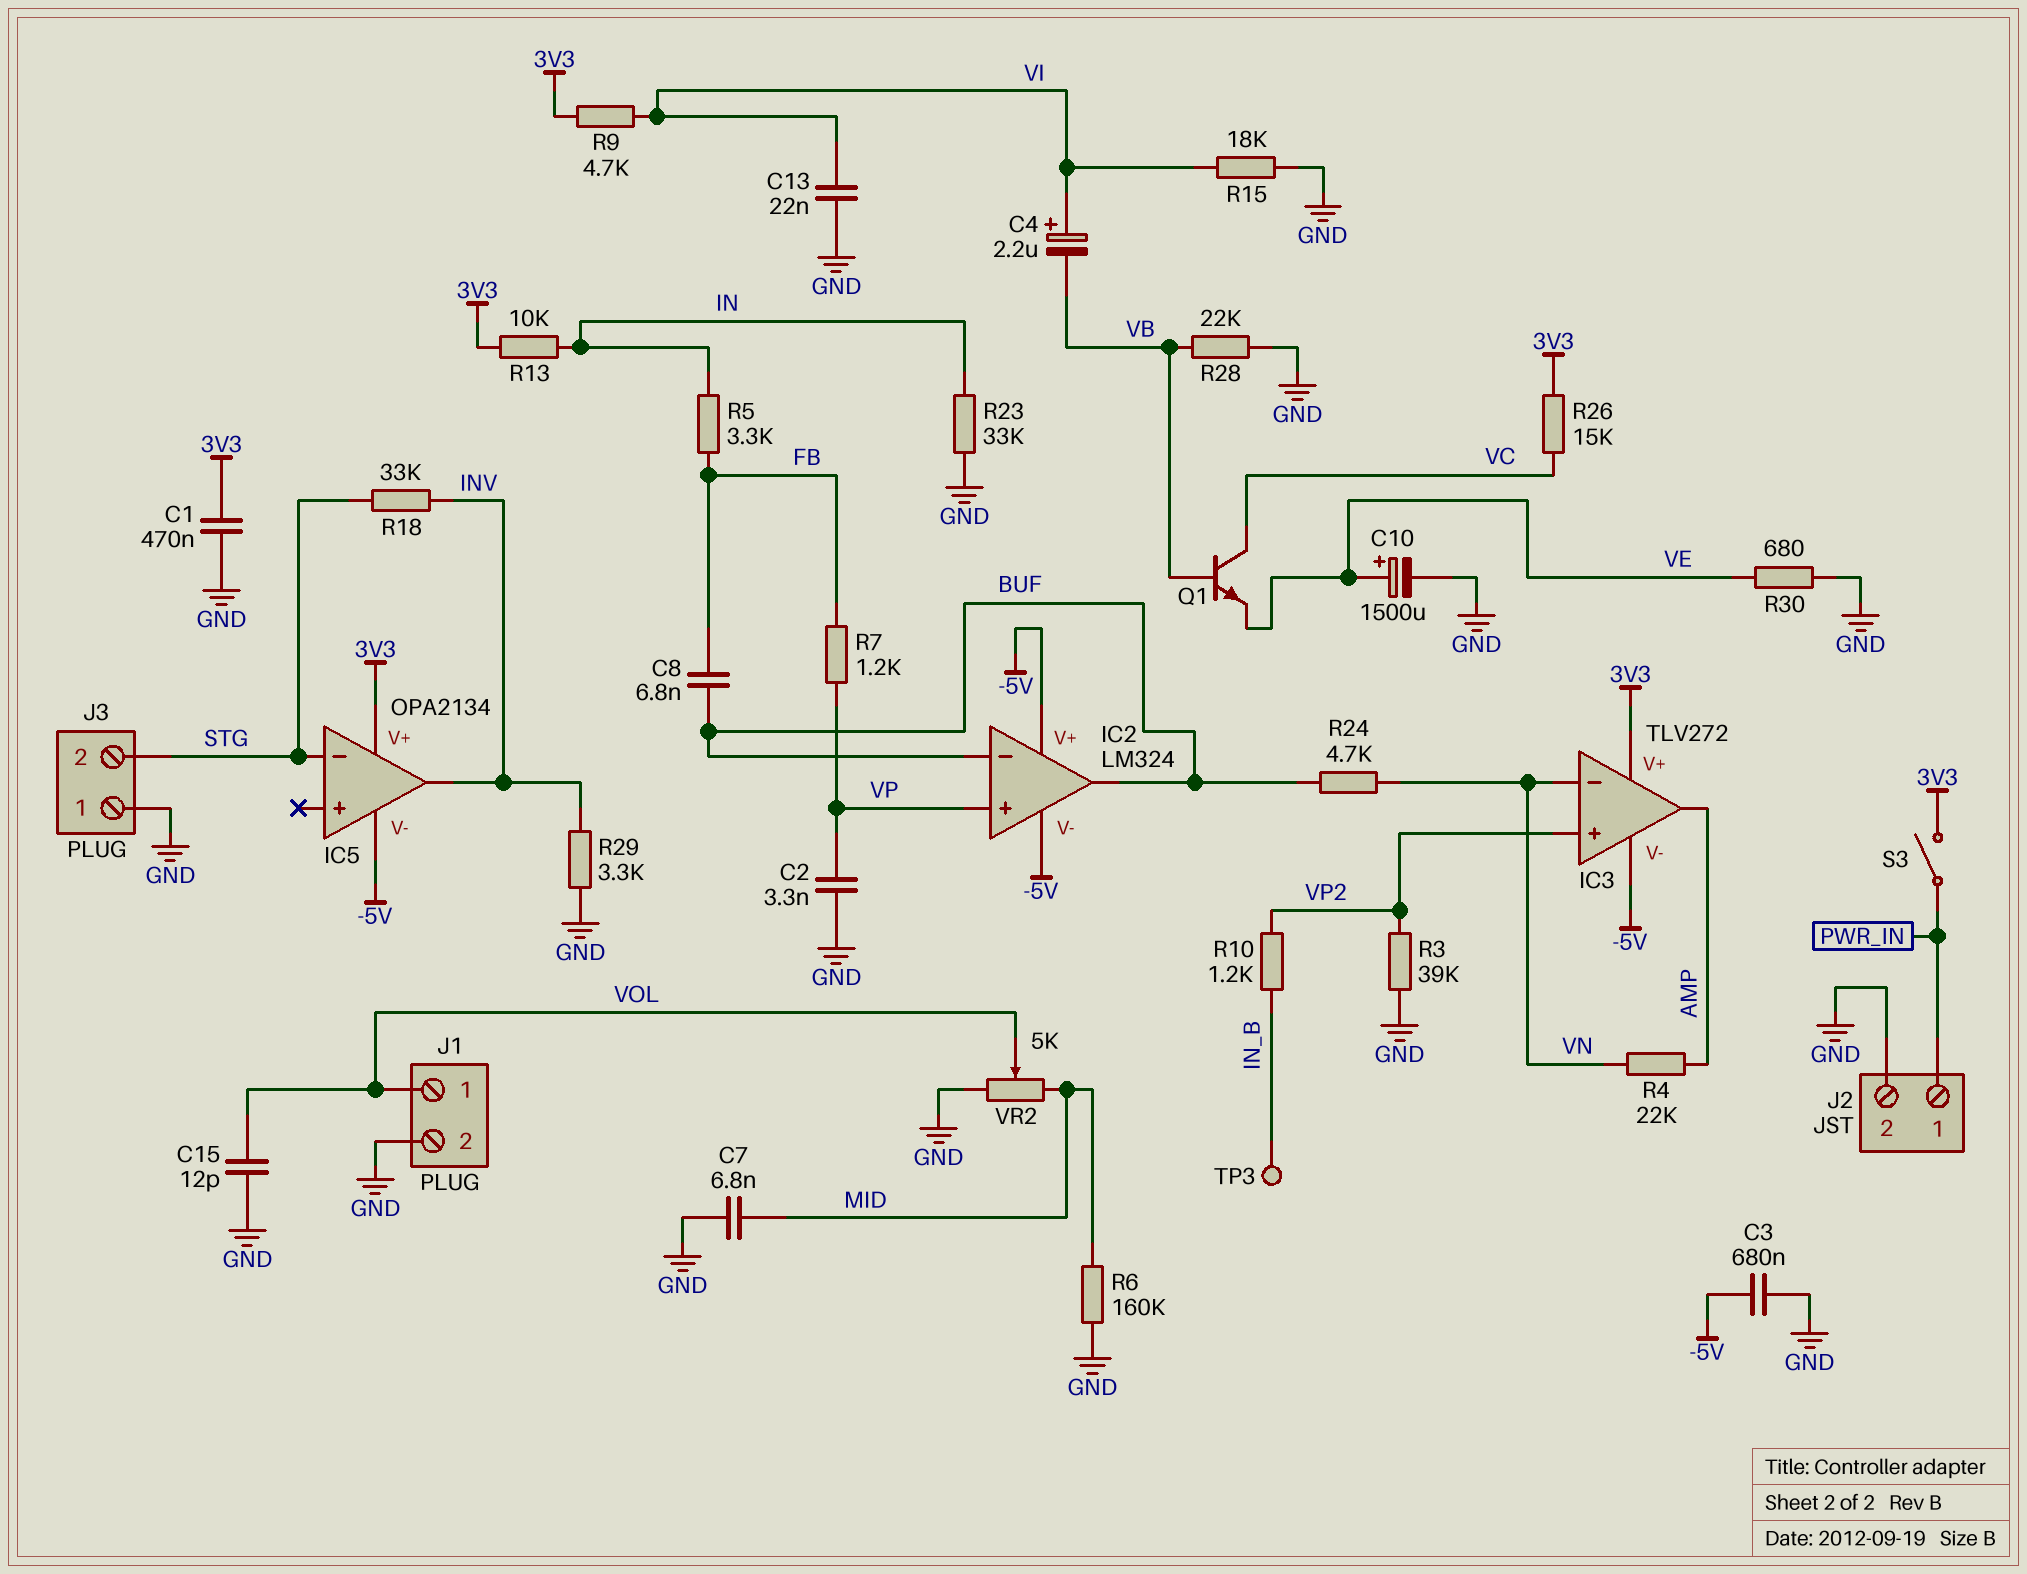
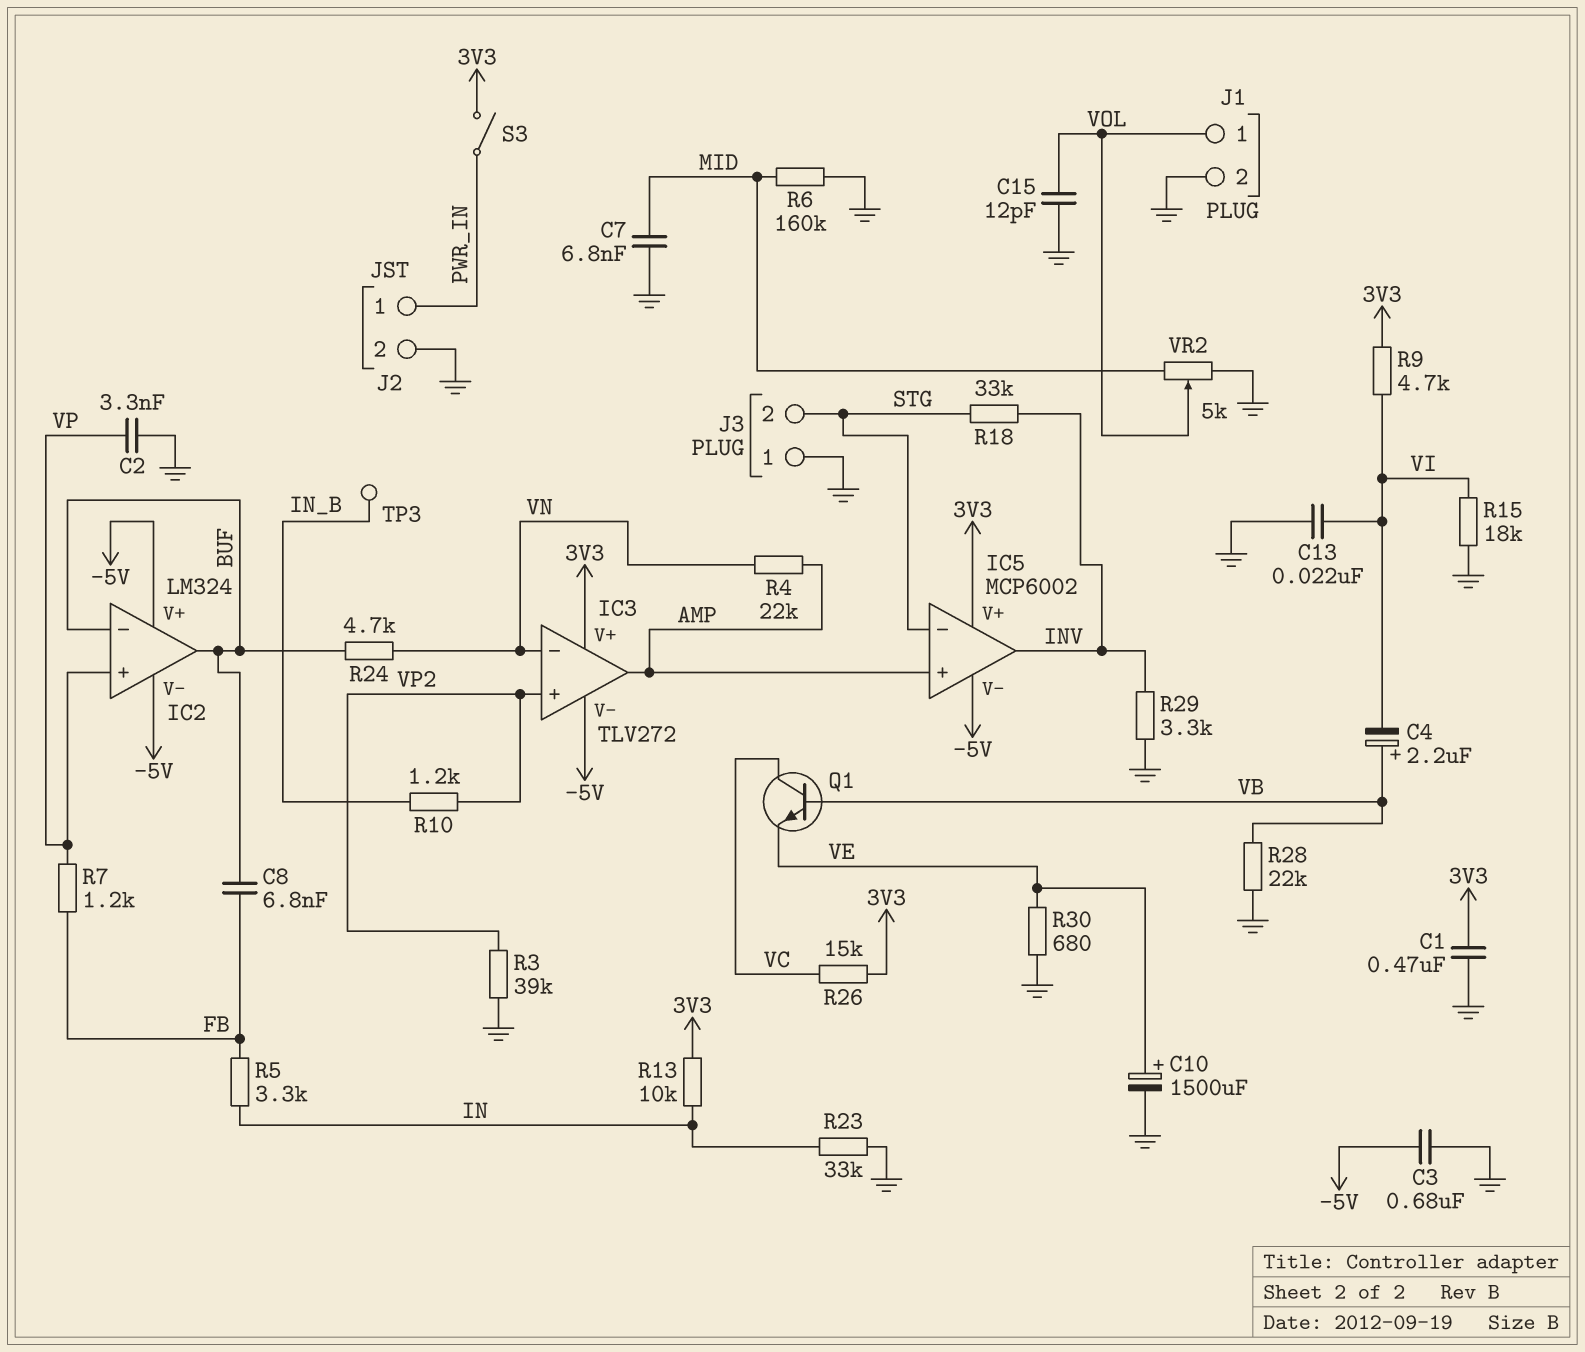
C4: 2.2uF (plus VI, minus VB) -> 2.2uF (plus VB, minus VI)
IC5: OPA2134 -> MCP6002
IC5 pin in+: none -> AMP

